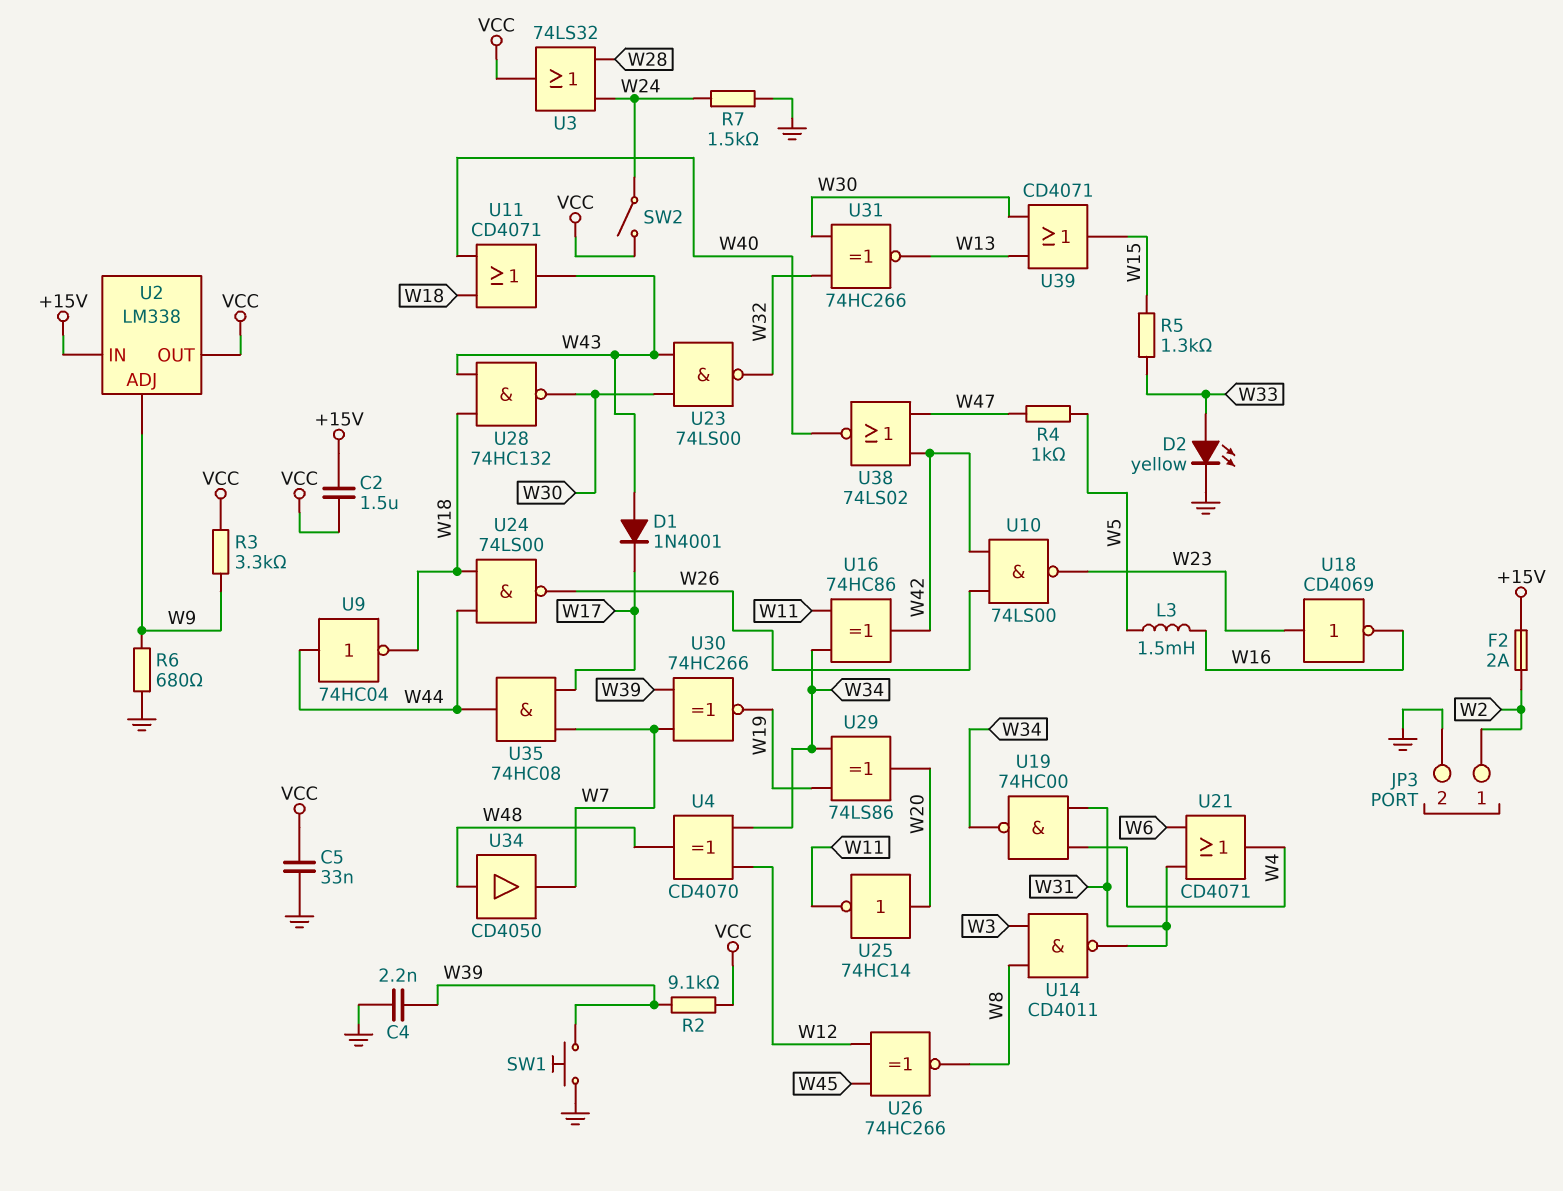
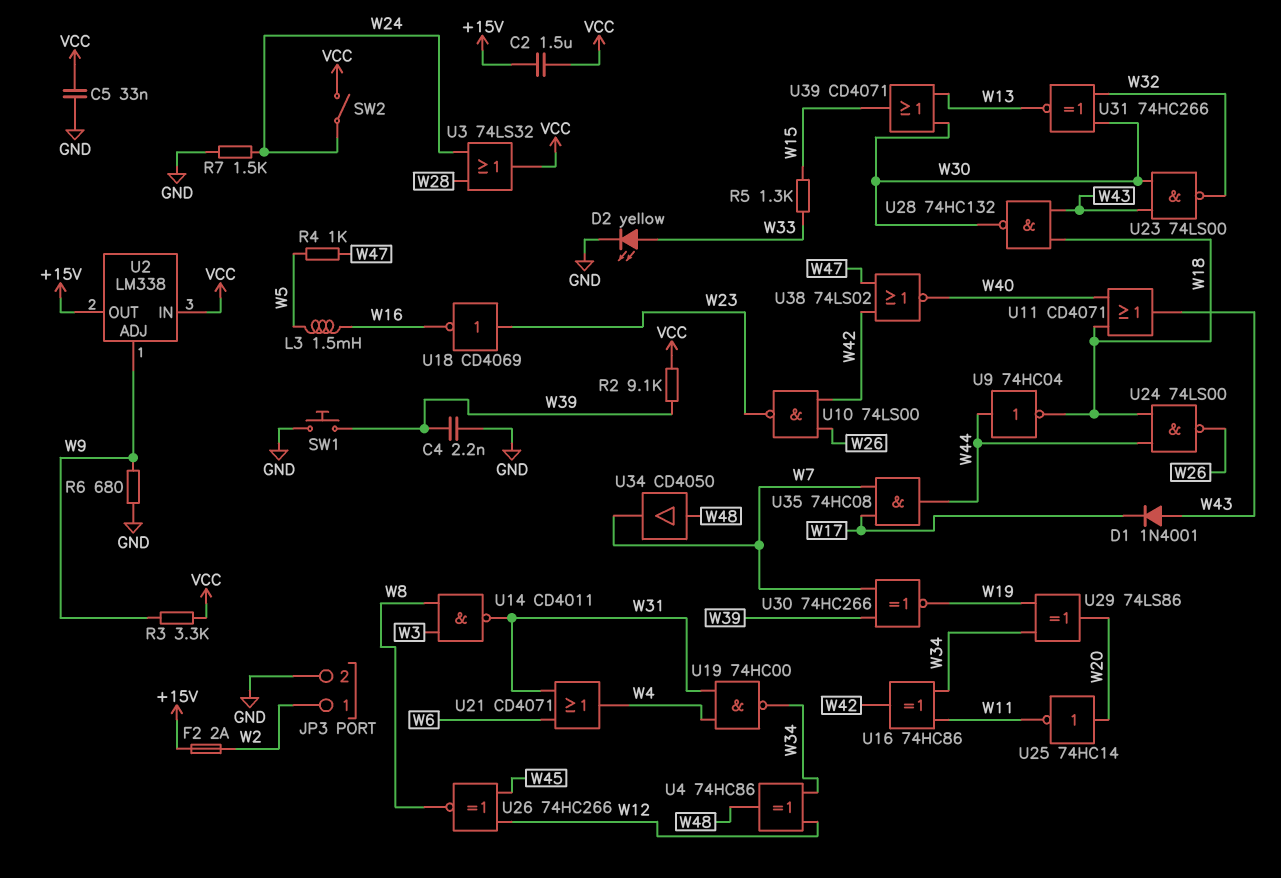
U2 pin IN: +15V -> VCC
U2 pin OUT: VCC -> +15V
U4: XOR CD4070 (in W12, in W34, out W48) -> XOR 74HC86 (in W12, in W34, out W48)

